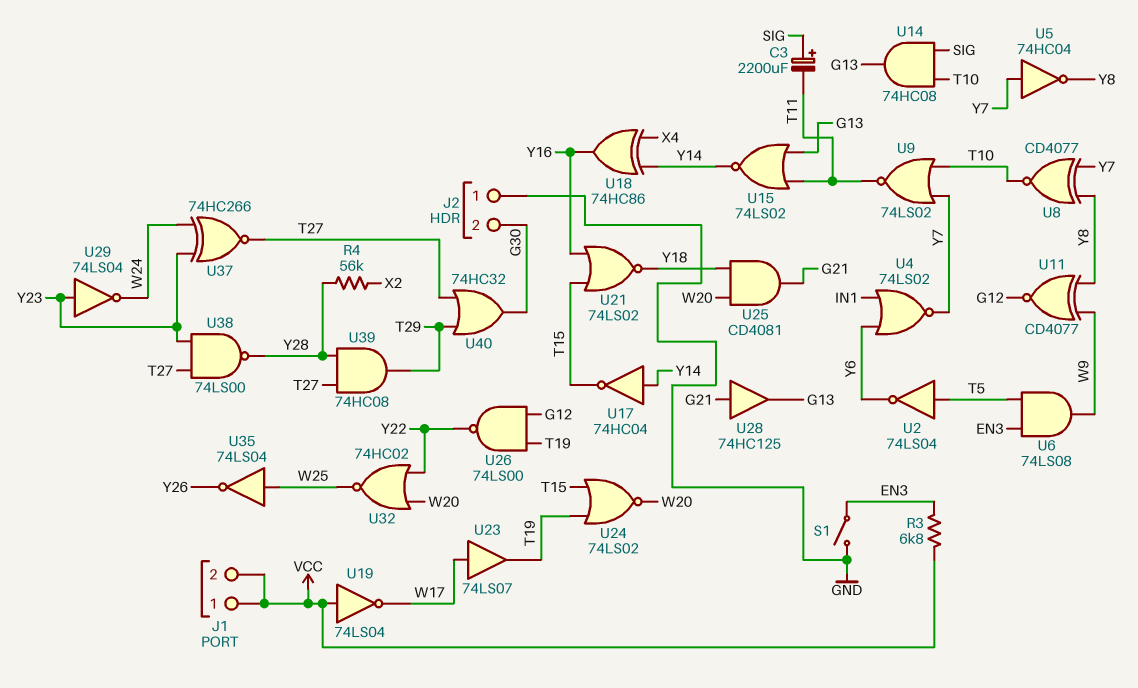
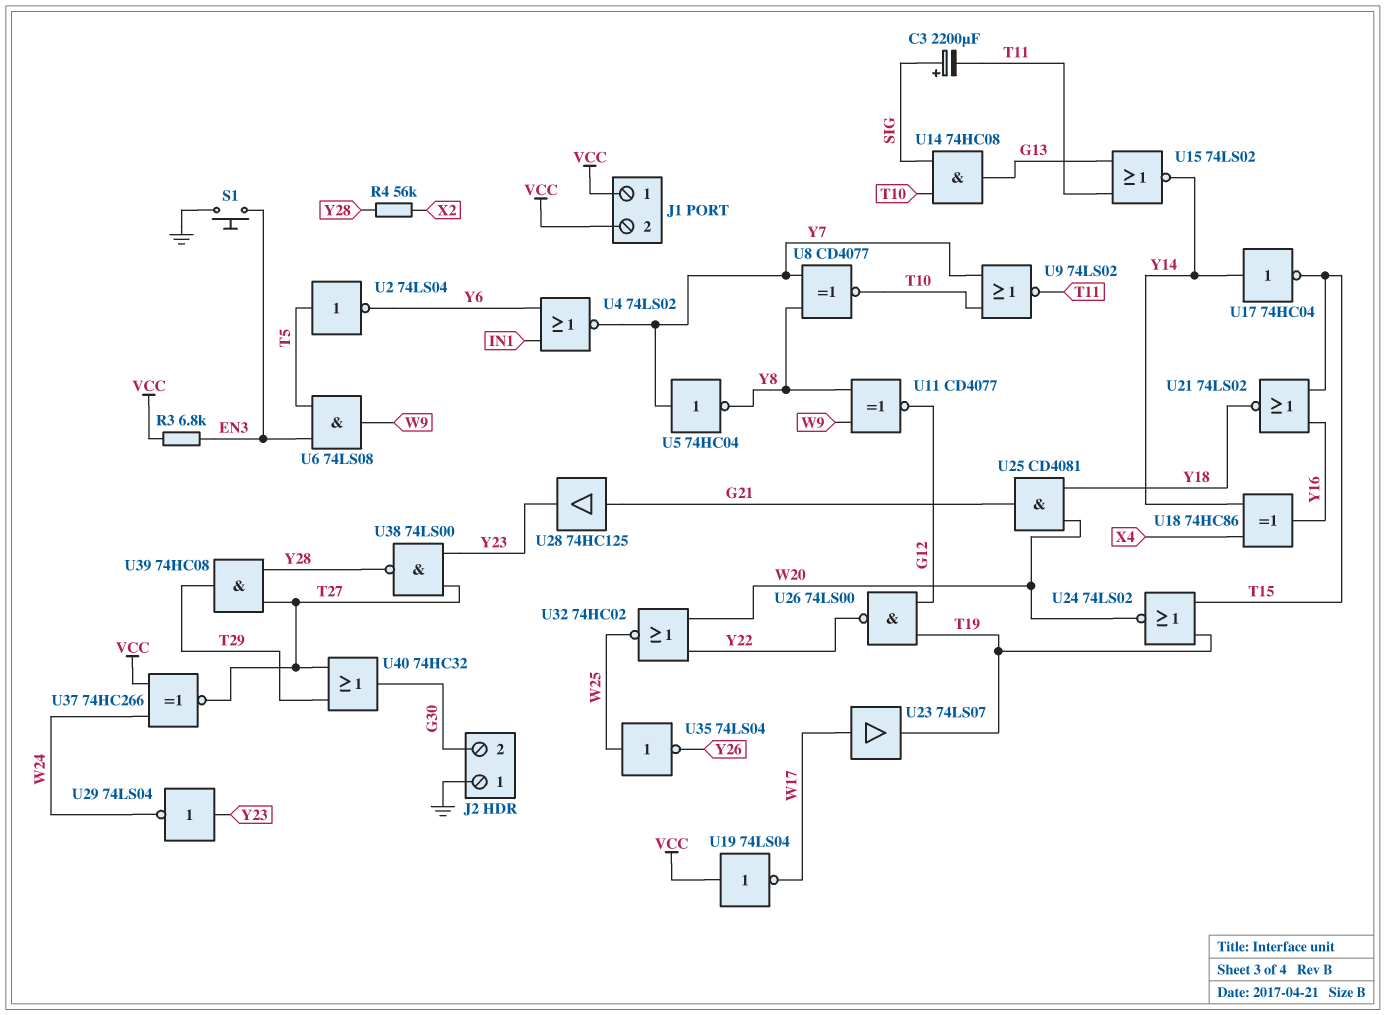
S1: switch (EN3, GND) -> button (EN3, GND)
U28: buffer 74HC125 (in G21, out G13) -> buffer 74HC125 (in G21, out Y23)
U37: XNOR 74HC266 (in W24, in Y23, out T27) -> XNOR 74HC266 (in VCC, in W24, out T27)

